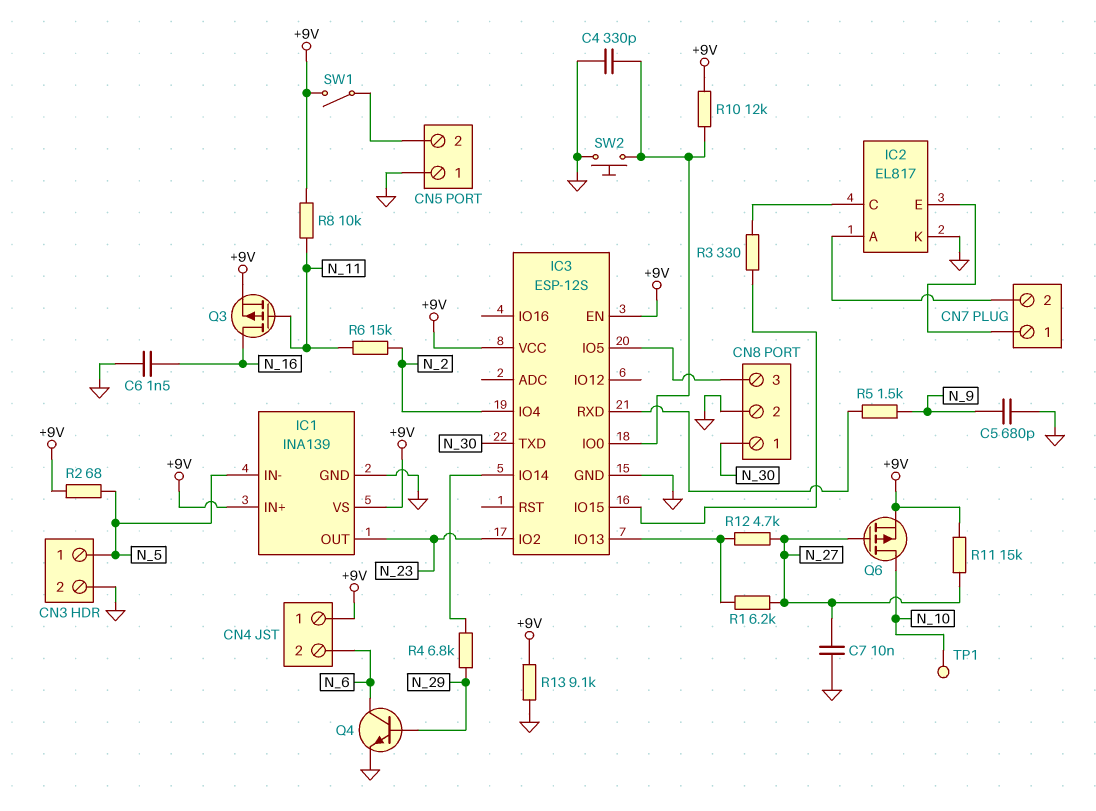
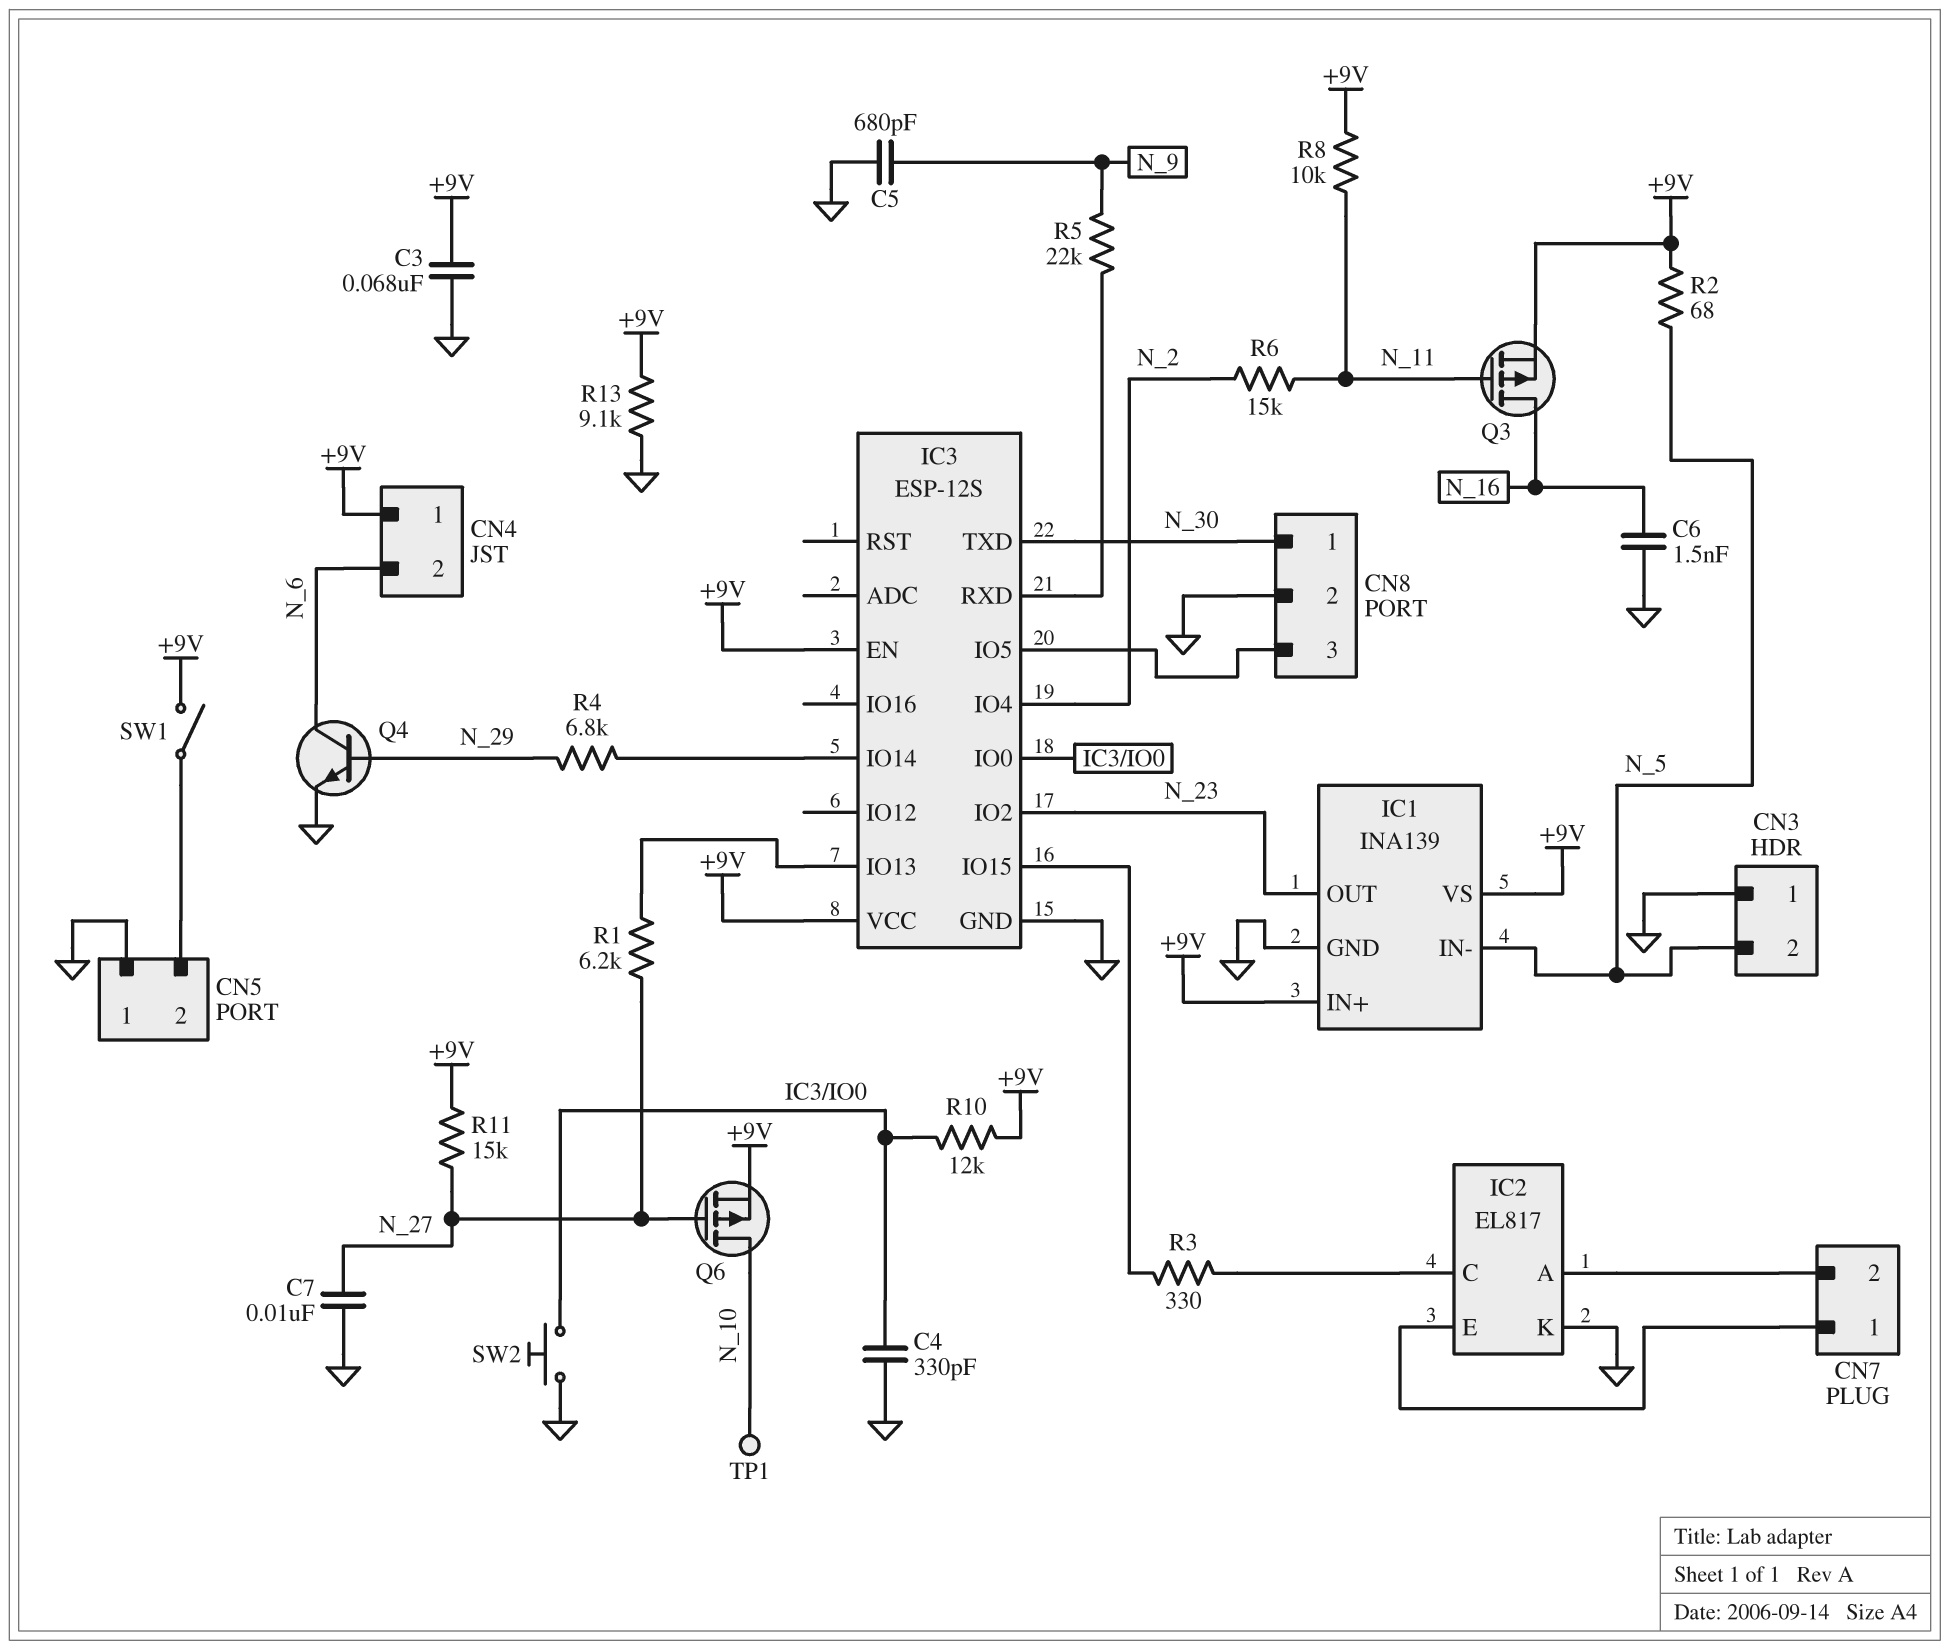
C3: none -> 68nF (+9V, GND)
CN3 pin 1: N_5 -> GND
CN3 pin 2: GND -> N_5
R5: 1.5k (IC3/RXD, N_9) -> 22k (IC3/RXD, N_9)
R12: 4.7k (IC3/IO13, N_27) -> none

